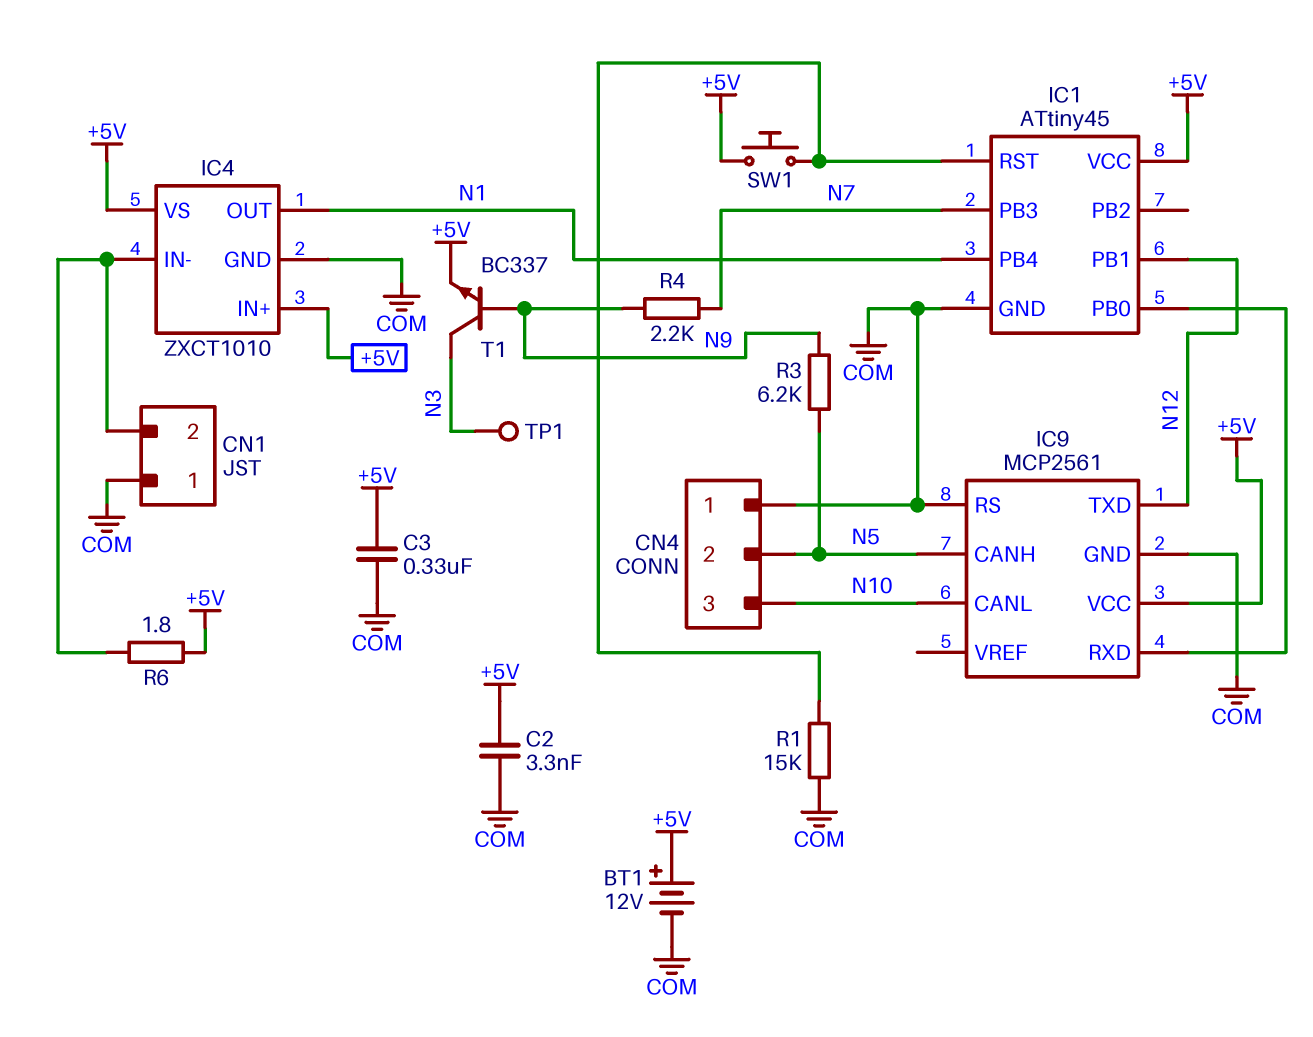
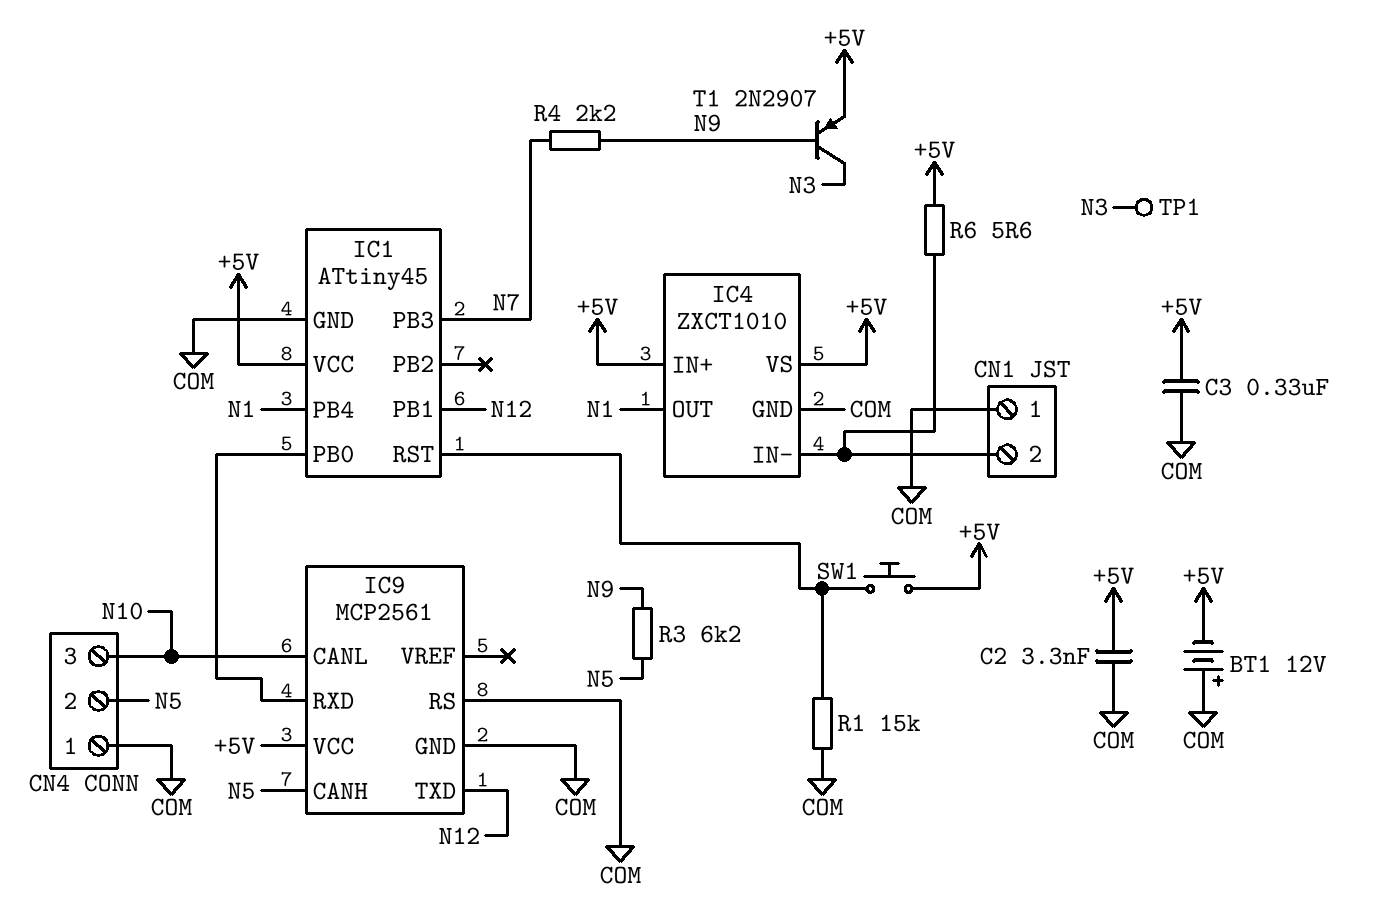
BT1: 12V (plus +5V, minus COM) -> 12V (plus COM, minus +5V)
R6: 1.8 (+5V, CN1/2) -> 5.6 (+5V, CN1/2)
T1: NPN BC337 (B N9, C N3, E +5V) -> PNP 2N2907 (B N9, C N3, E +5V)

